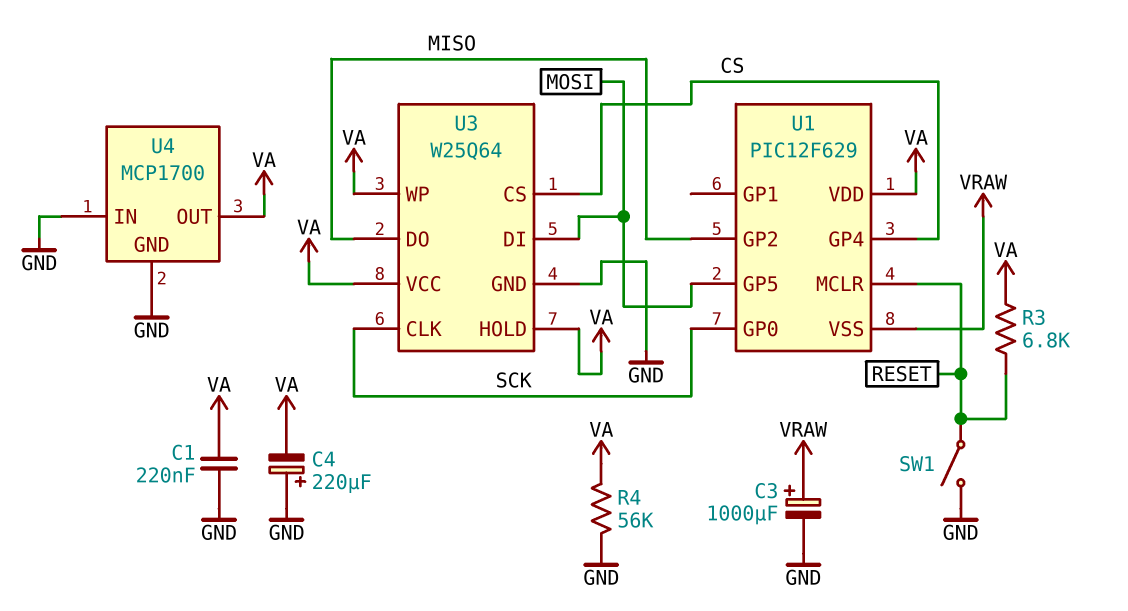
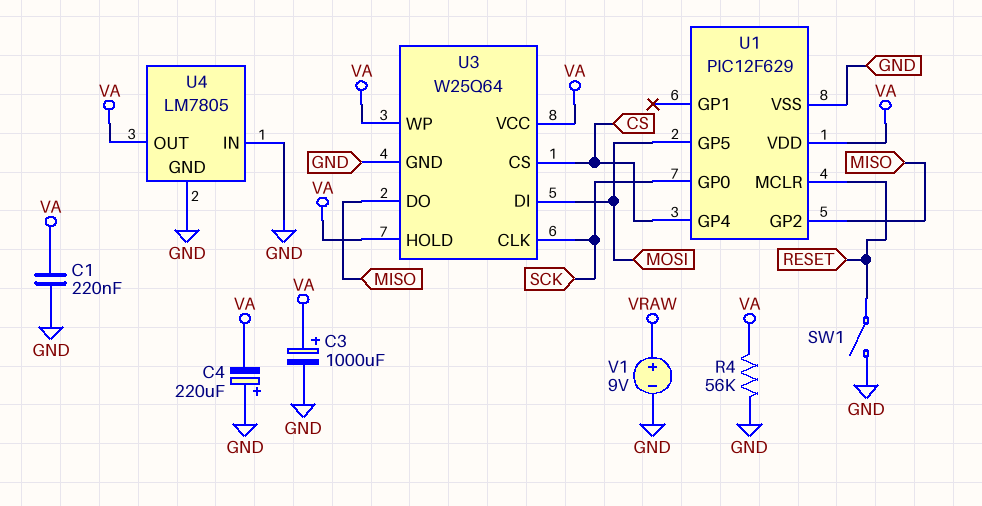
C3: 1000uF (plus VRAW, minus GND) -> 1000uF (plus VA, minus GND)
R3: 6.8k (RESET, VA) -> none
U1 pin VSS: VRAW -> GND
U4: MCP1700 -> LM7805
V1: none -> 9V (plus VRAW, minus GND)

